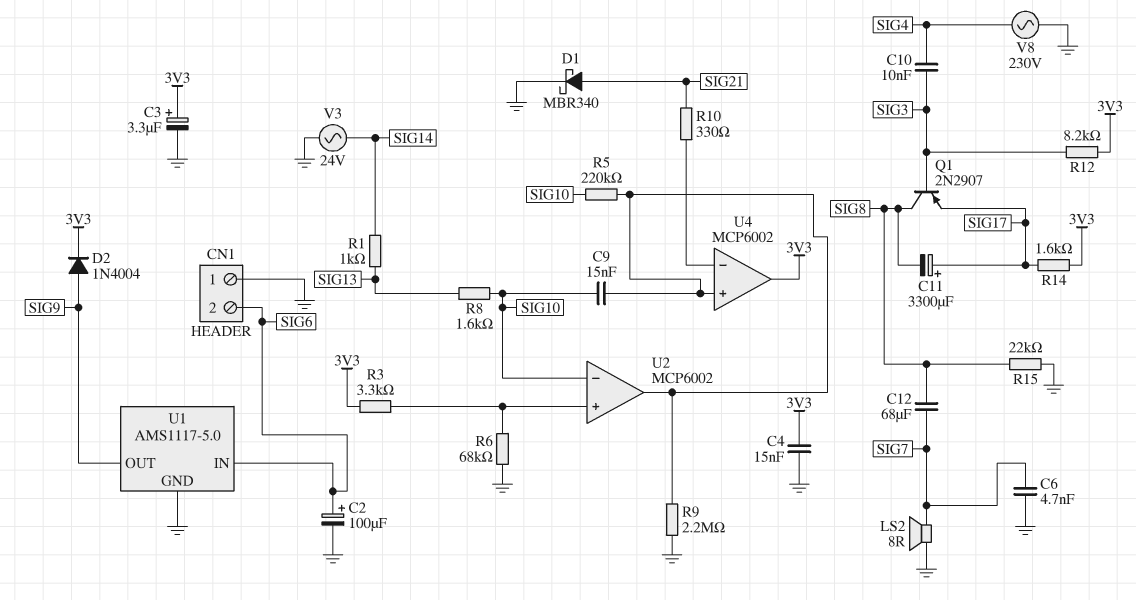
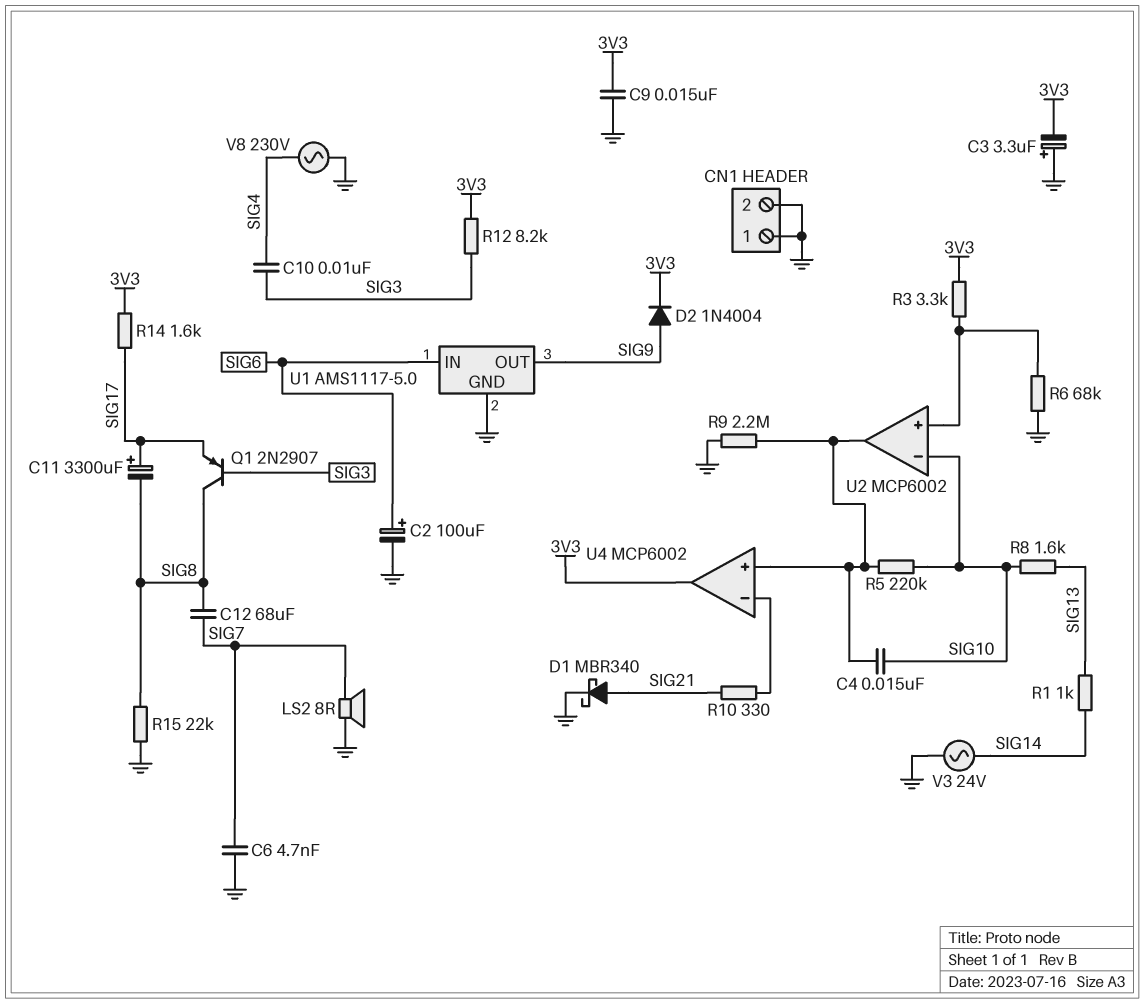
C3: 3.3uF (plus 3V3, minus GND) -> 3.3uF (plus GND, minus 3V3)
C4: 15nF (3V3, GND) -> 15nF (SIG10, U2/out)
C9: 15nF (SIG10, U2/out) -> 15nF (3V3, GND)
CN1 pin 2: SIG6 -> GND

